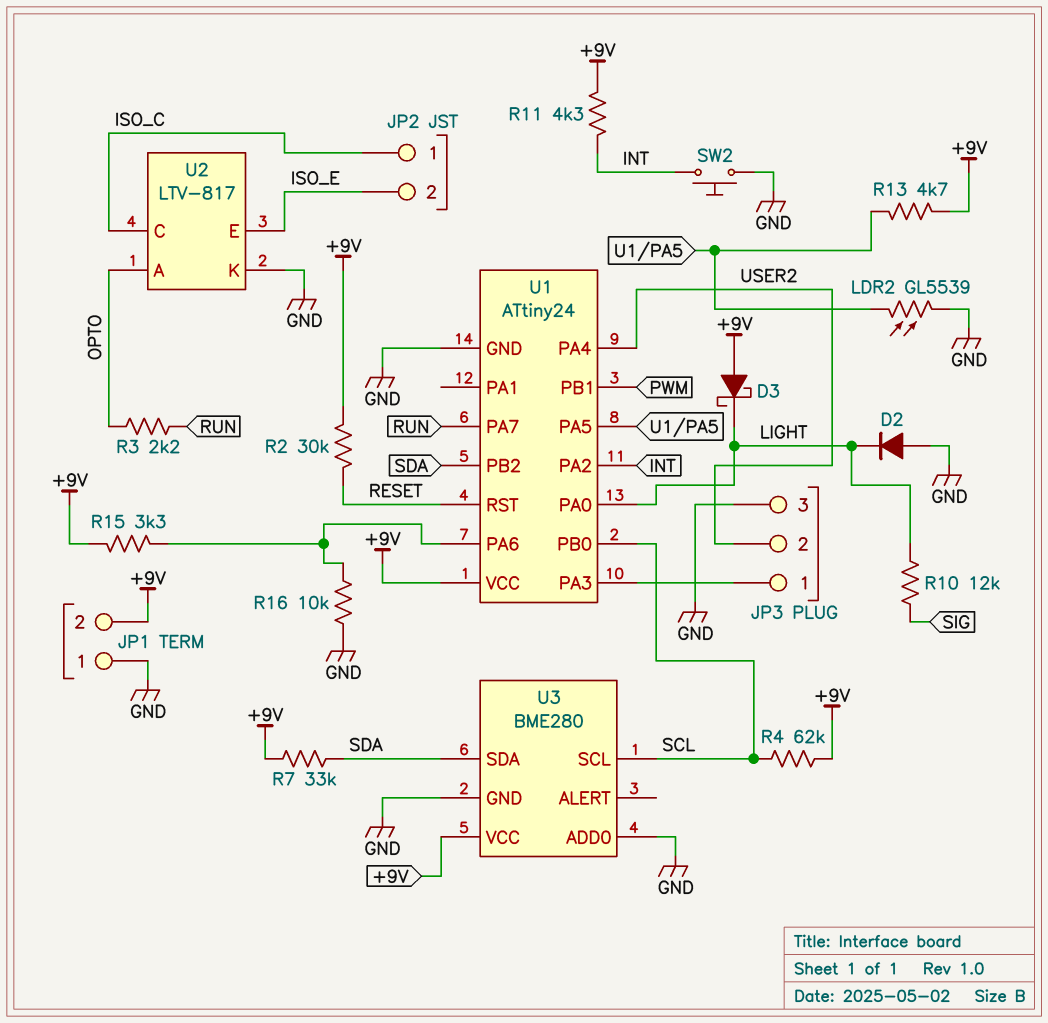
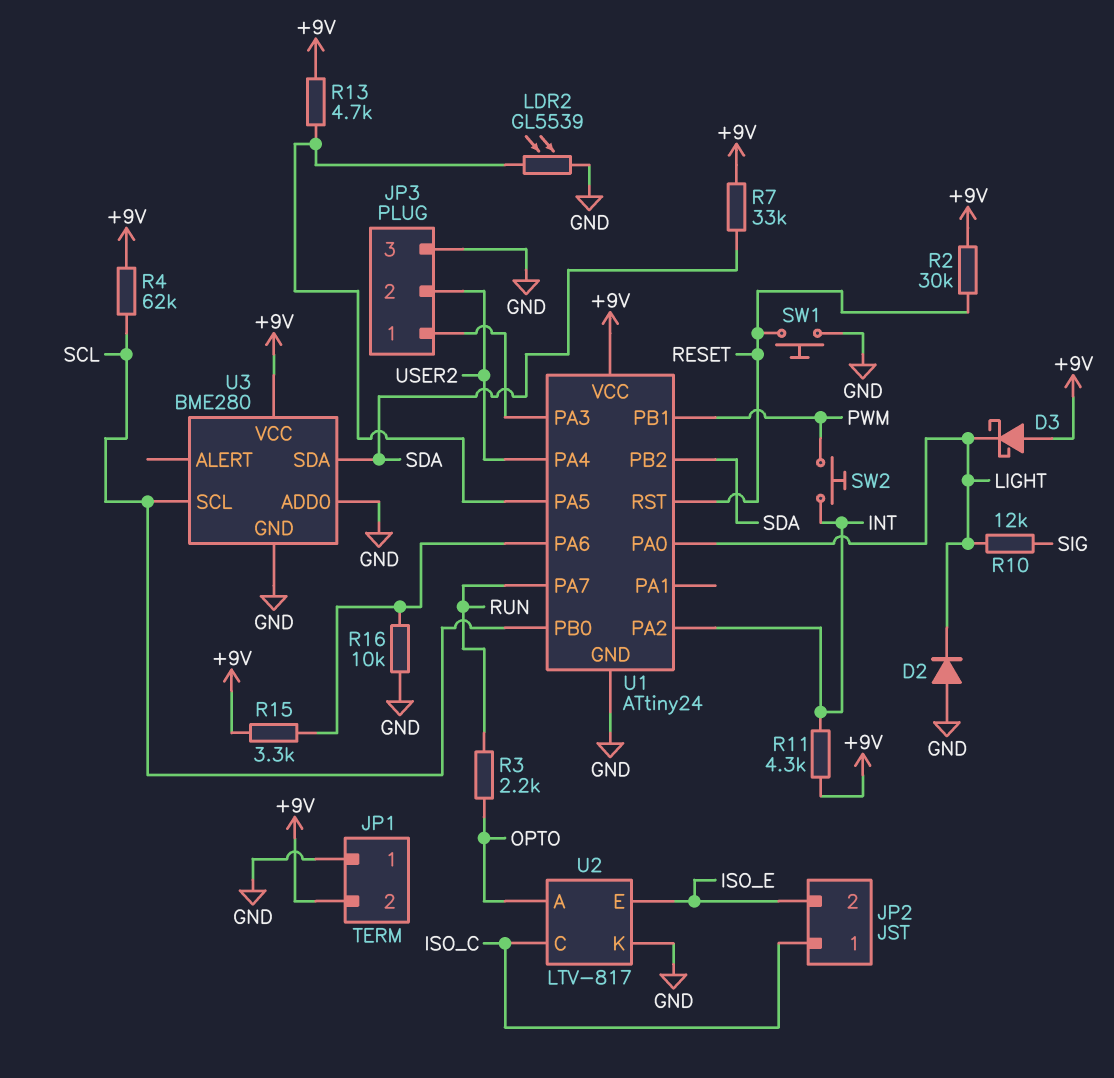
SW1: none -> button (GND, RESET)
SW2: button (GND, INT) -> button (INT, PWM)

